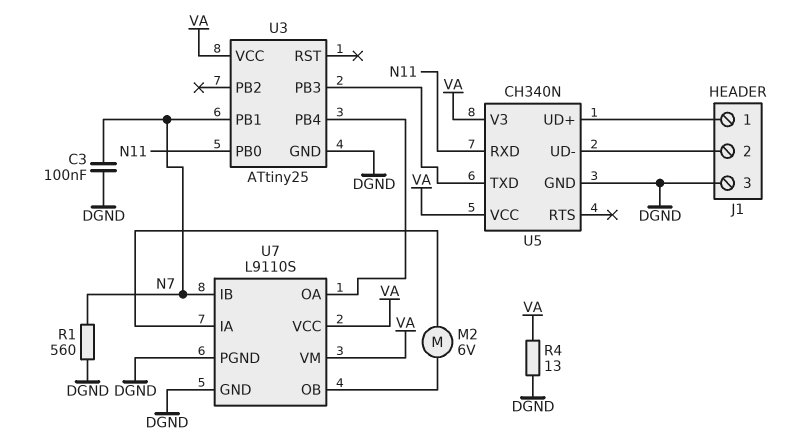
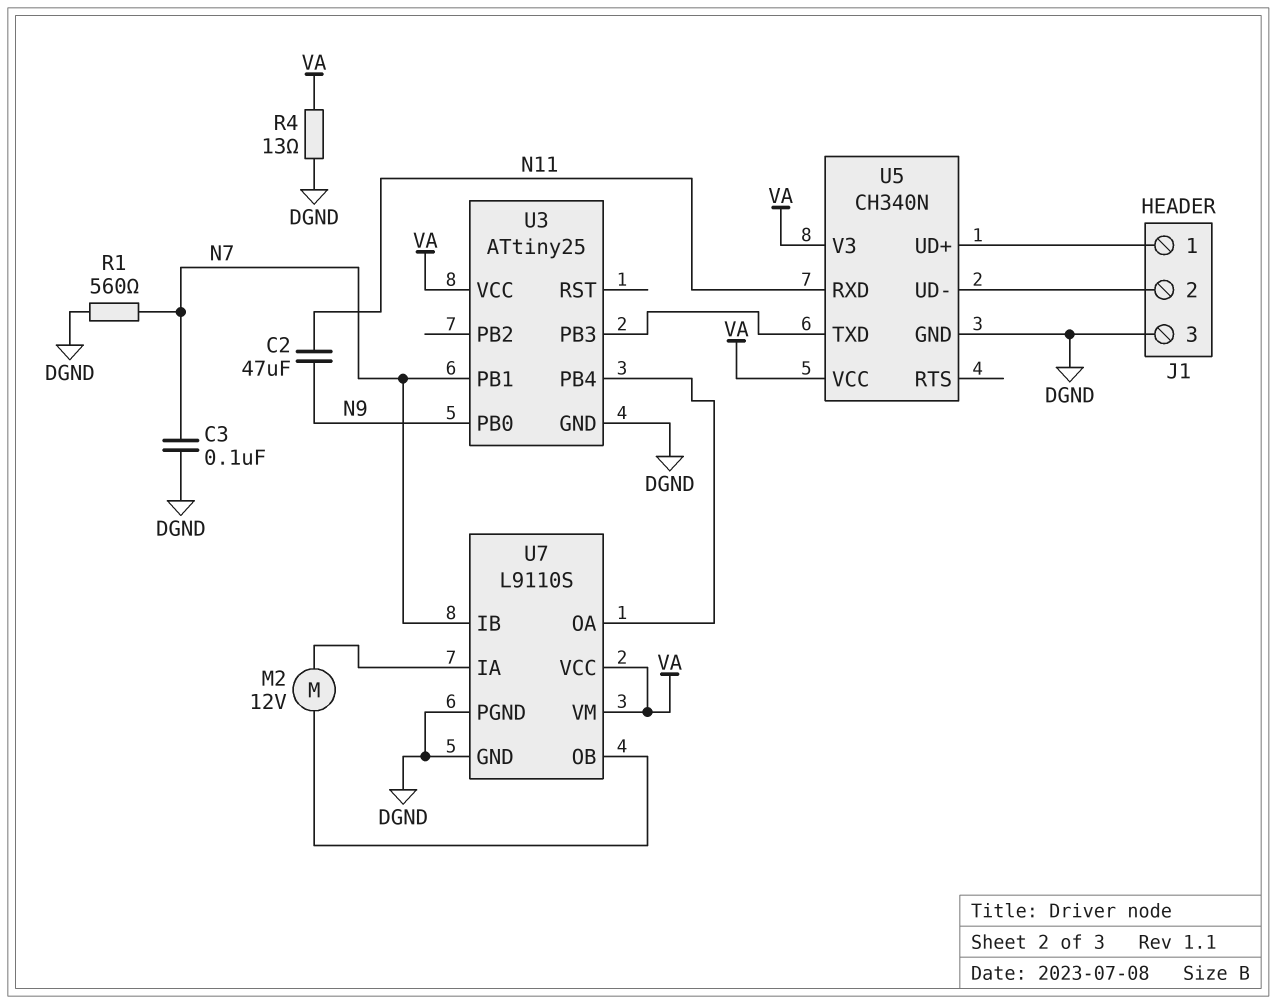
C2: none -> 47uF (N9, N11)
M2: motor 6V (U7/IA, U7/OB) -> motor 12V (U7/IA, U7/OB)
U3 pin PB0: N11 -> N9

